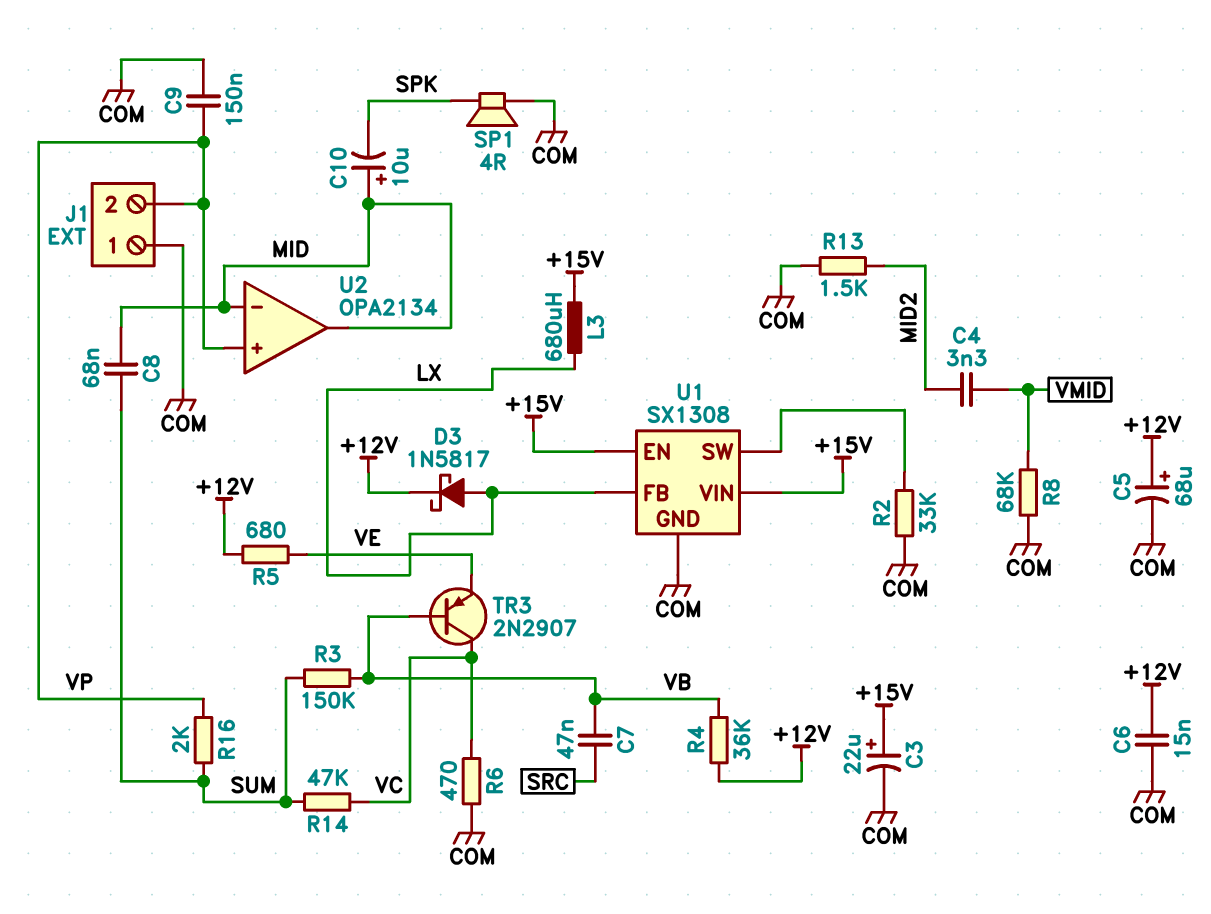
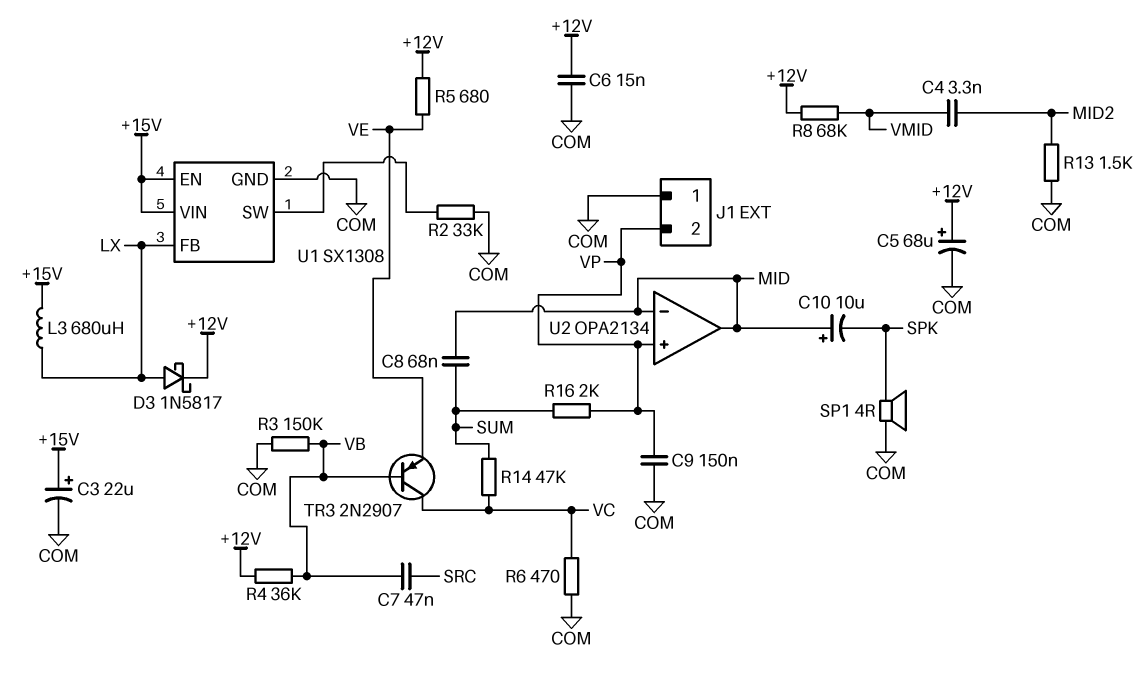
R3: 150k (SUM, VB) -> 150k (COM, VB)
R8: 68k (COM, VMID) -> 68k (+12V, VMID)

